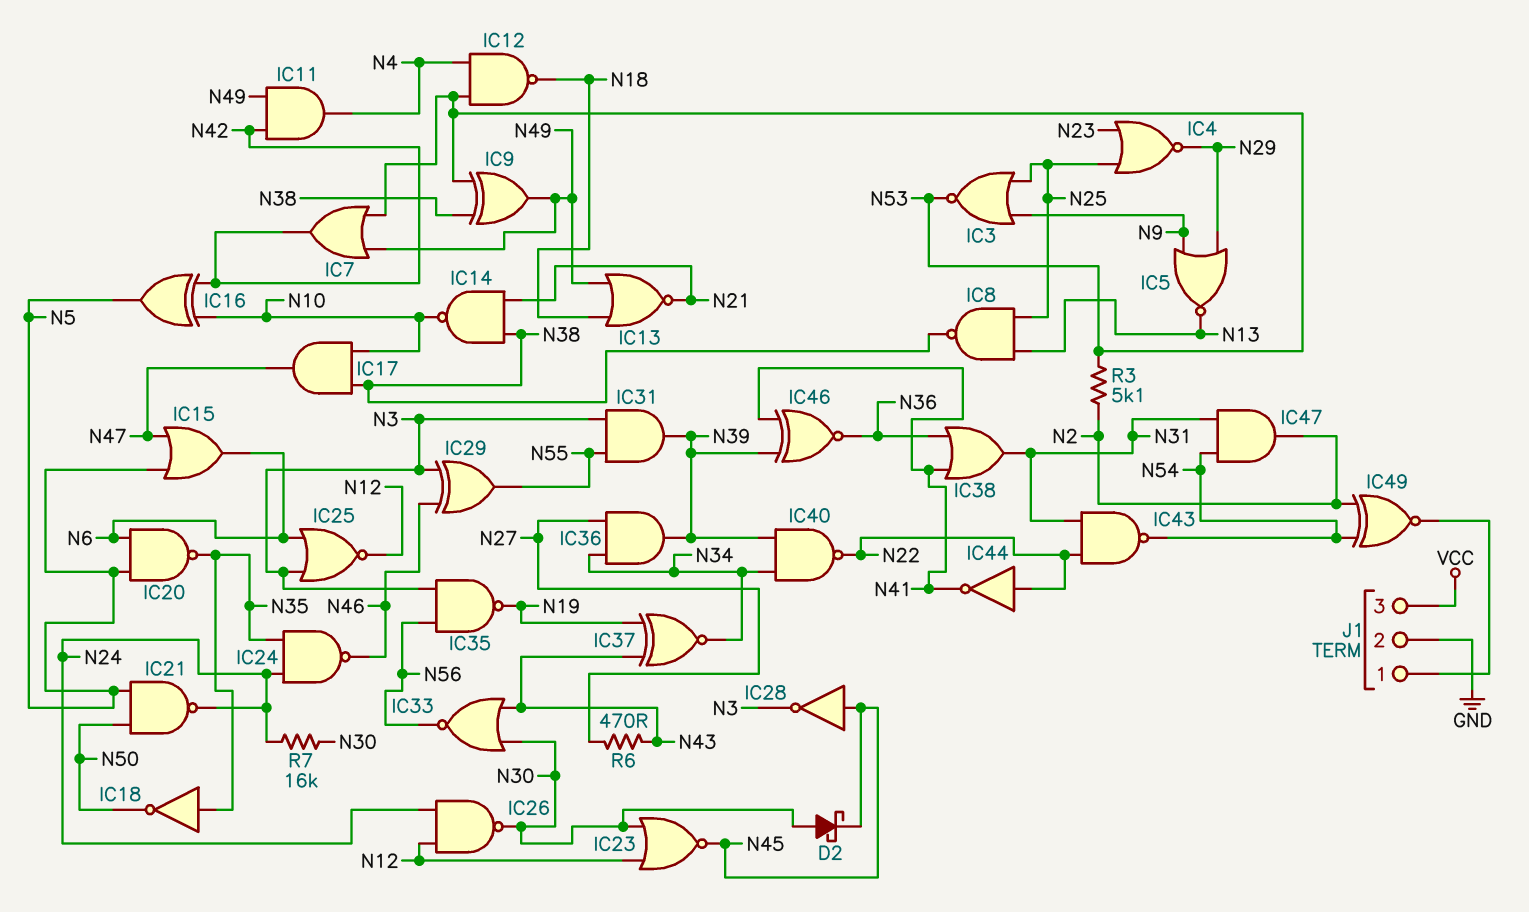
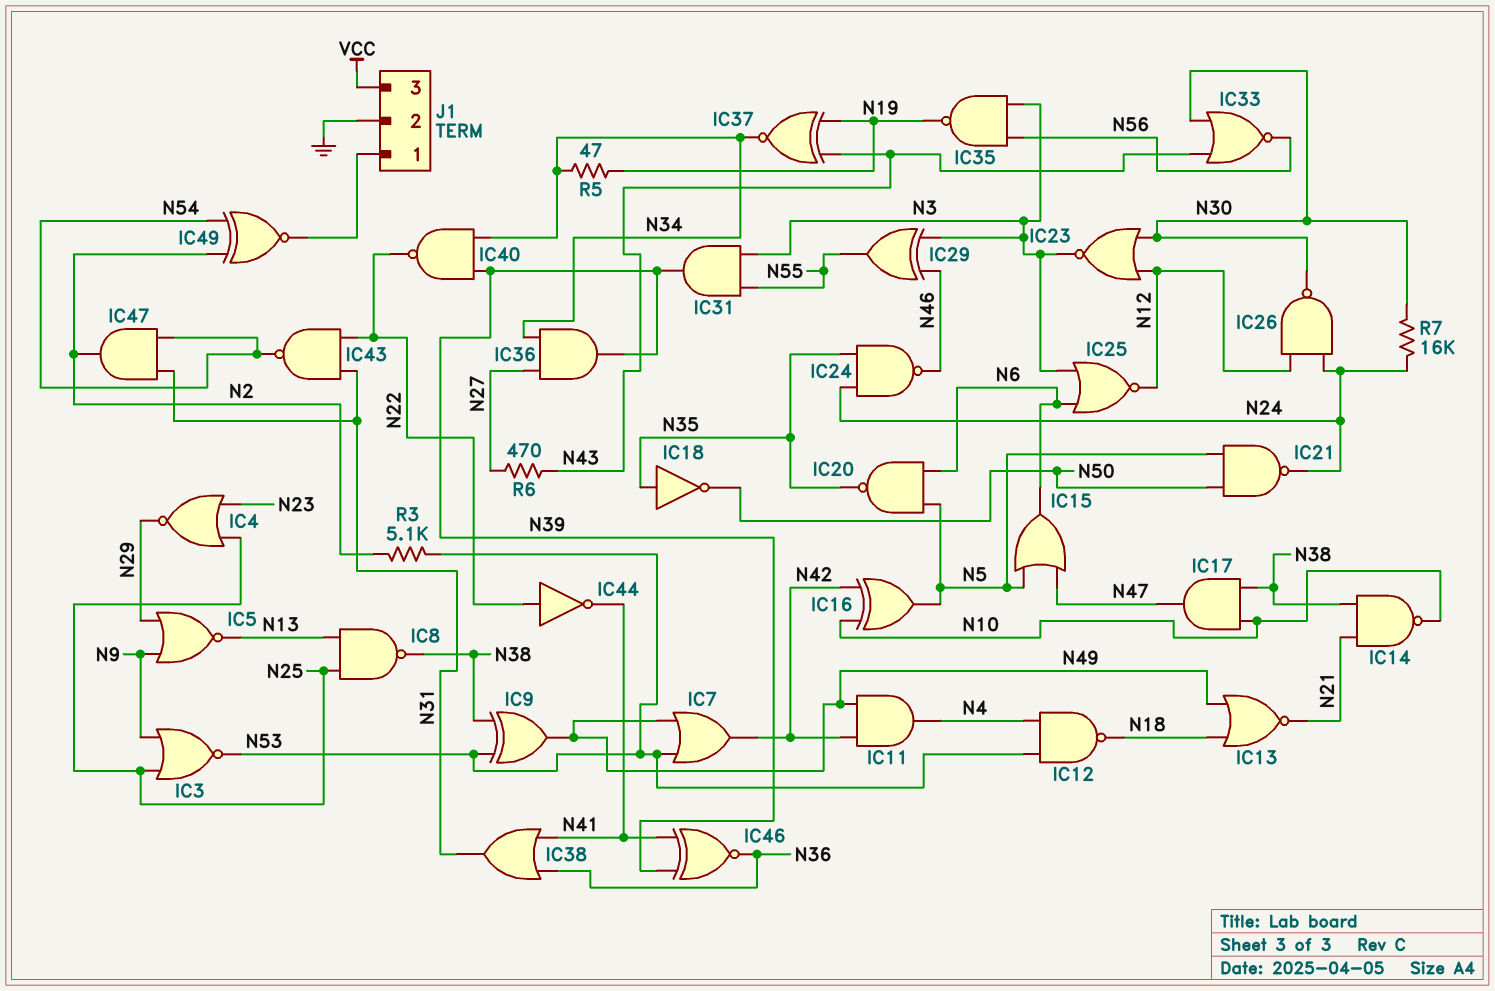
D2: schottky (A N30, K N45) -> none
IC23: NOR (in N12, in N30, out N45) -> NOR (in N12, in N30, out N3)
IC28: NOT (in N45, out N3) -> none
R5: none -> 47 (N19, N34)

